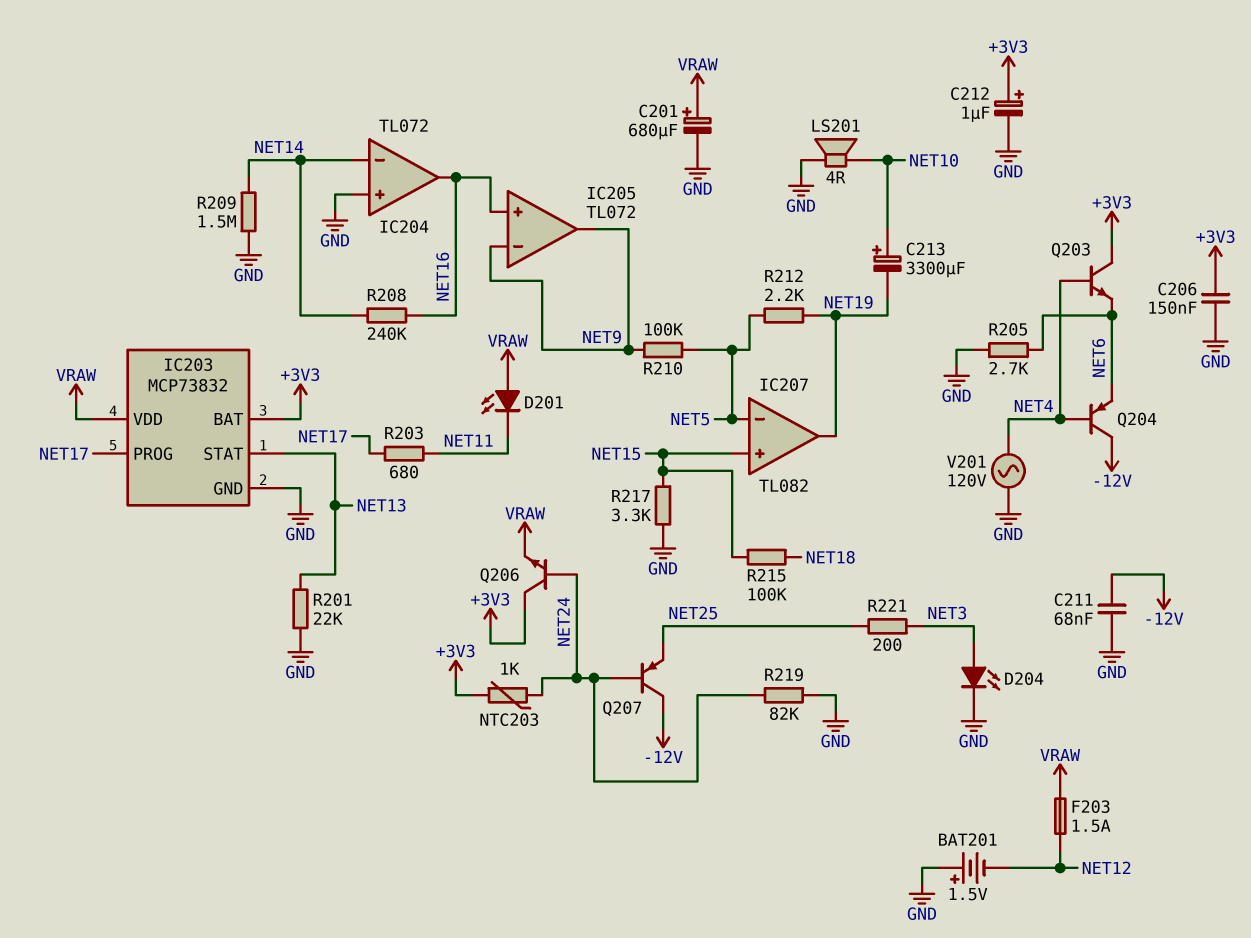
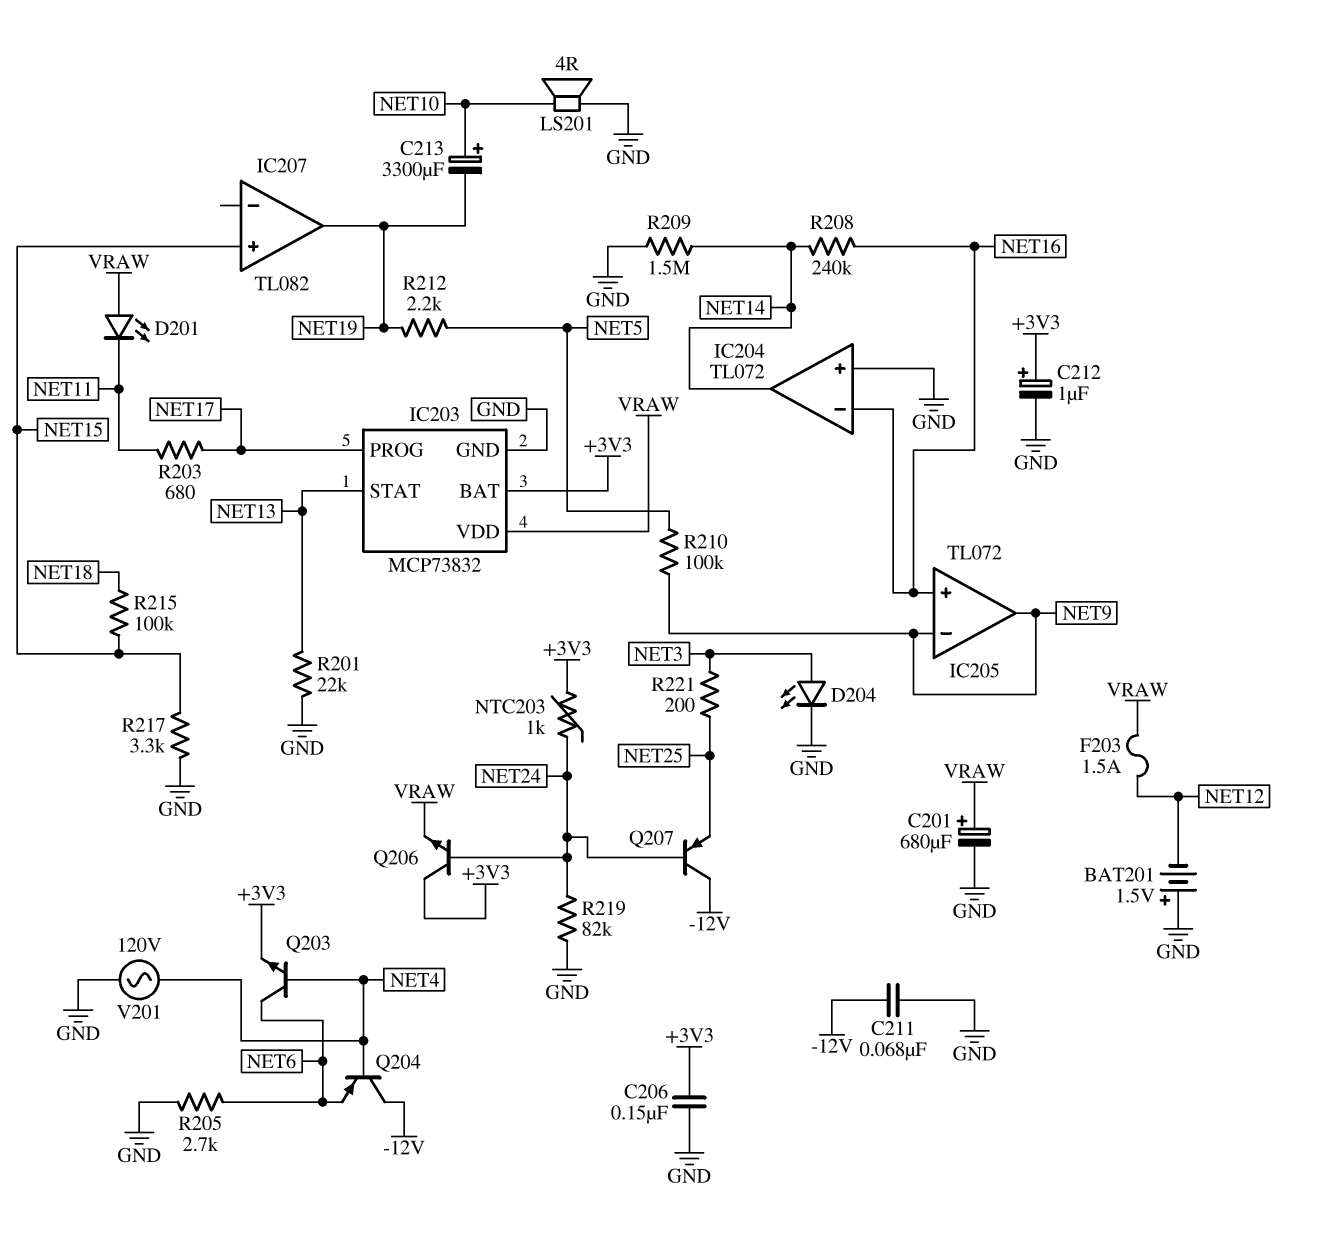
IC204 pin in-: NET14 -> NET16
IC204 pin out: NET16 -> NET14
IC207 pin in-: NET5 -> none
Q203: NPN (B NET4, C +3V3, E NET6) -> NPN (B NET4, C NET6, E +3V3)

